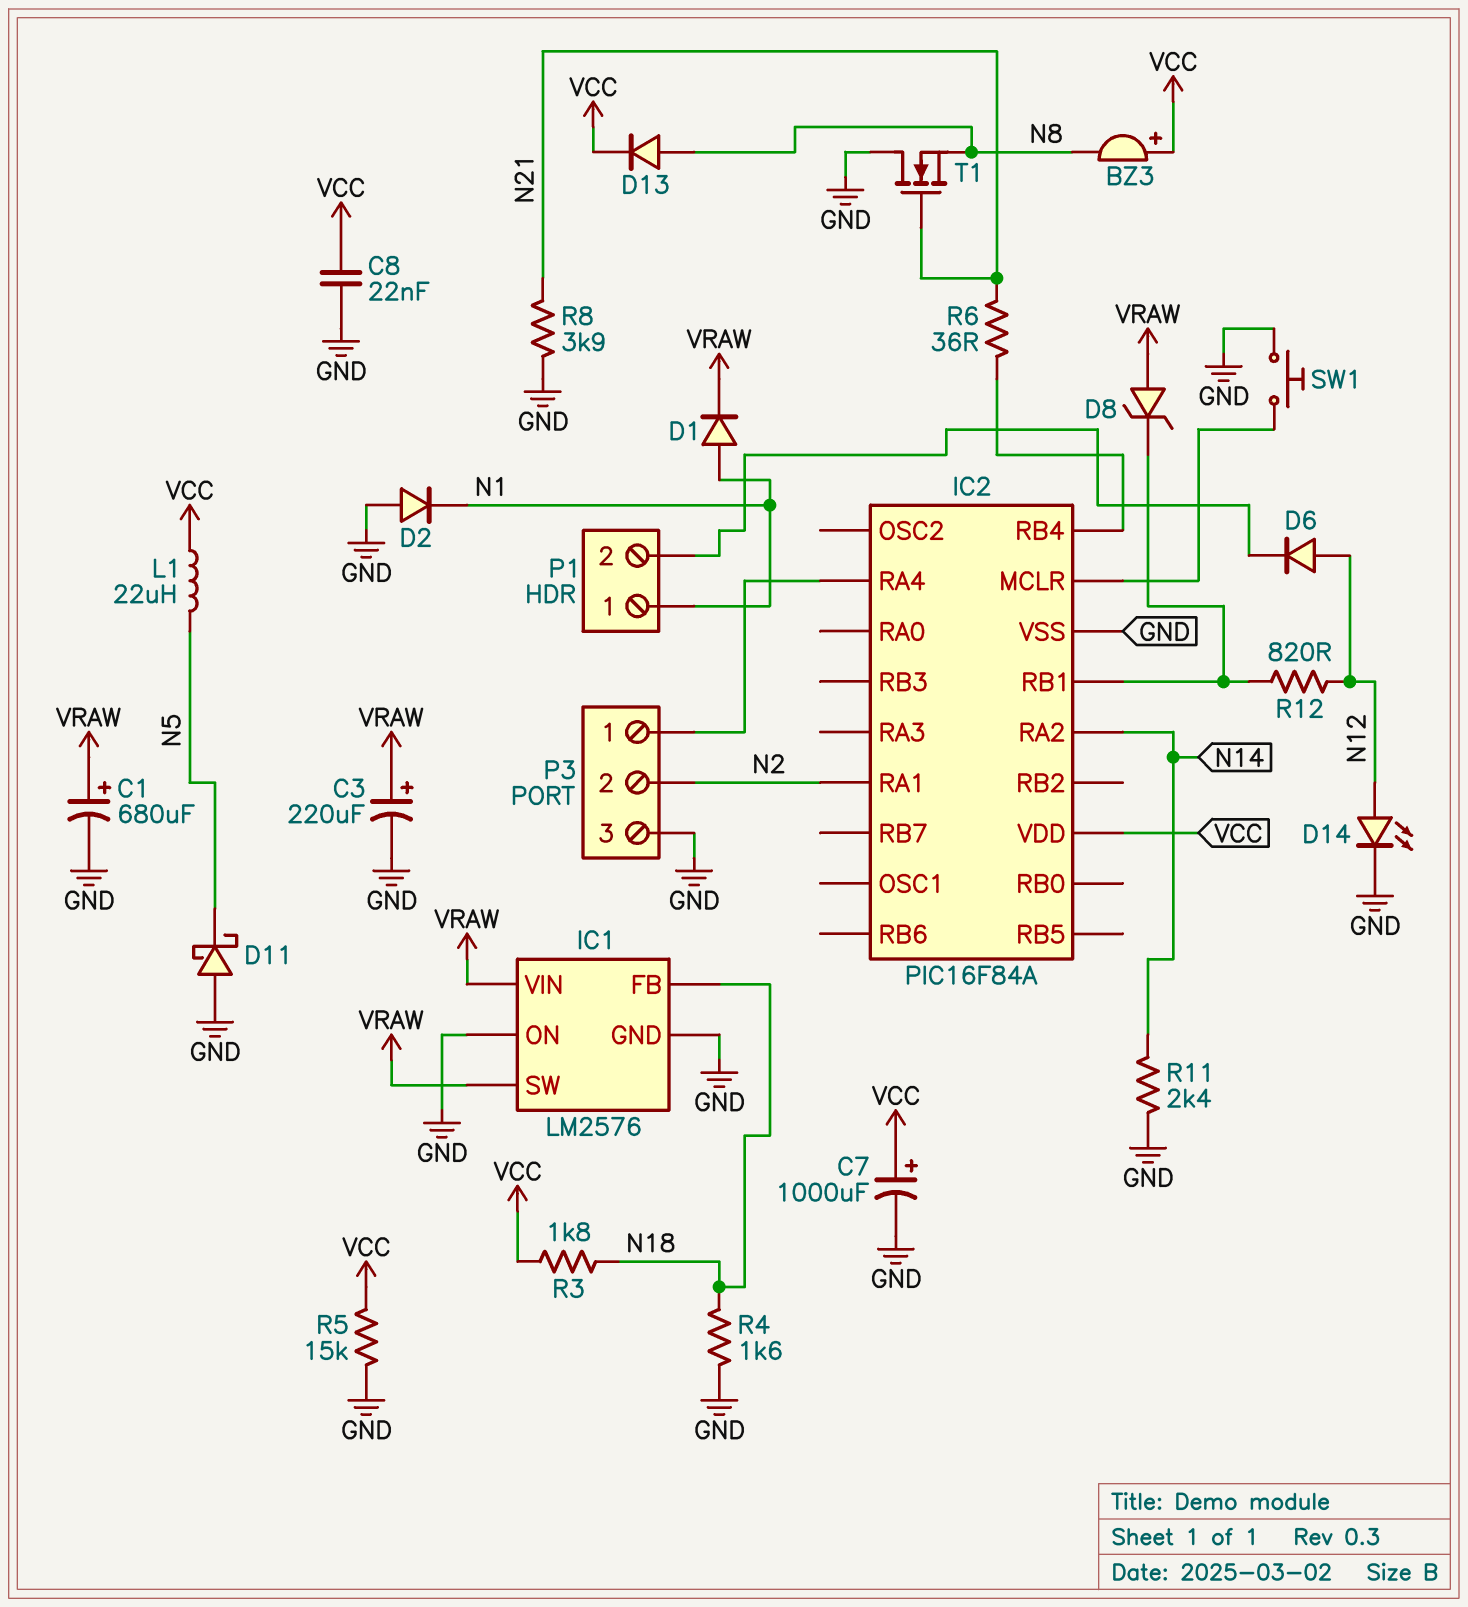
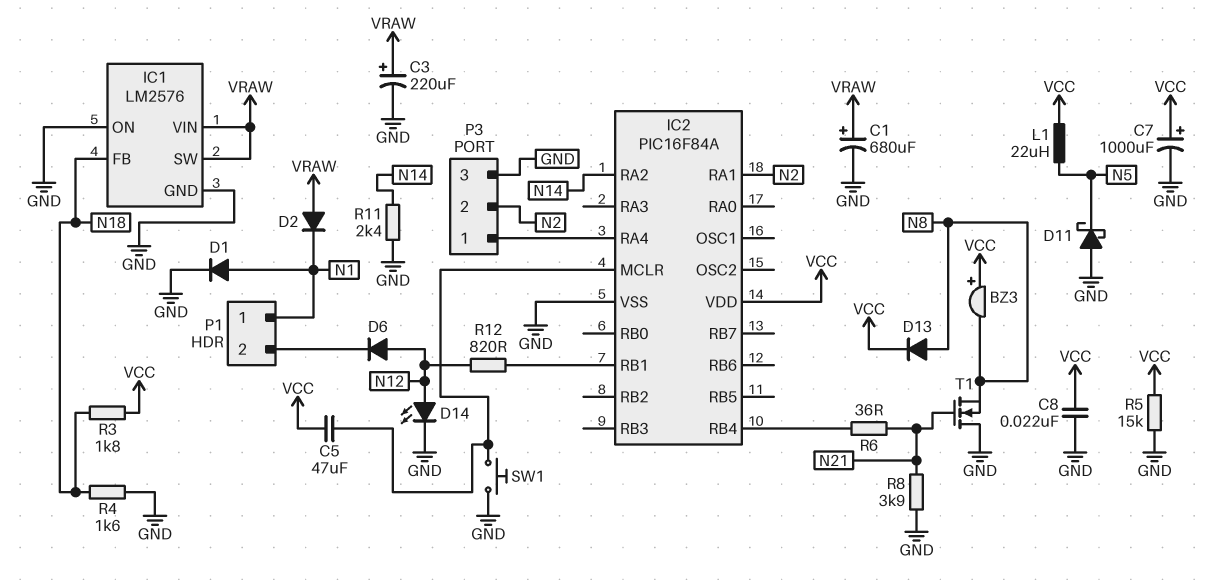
C5: none -> 47uF (IC2/MCLR, VCC)
D1: diode (A N1, K VRAW) -> diode (A N1, K GND)
D2: diode (A GND, K N1) -> diode (A VRAW, K N1)
D8: zener (A VRAW, K IC2/RB1) -> none

